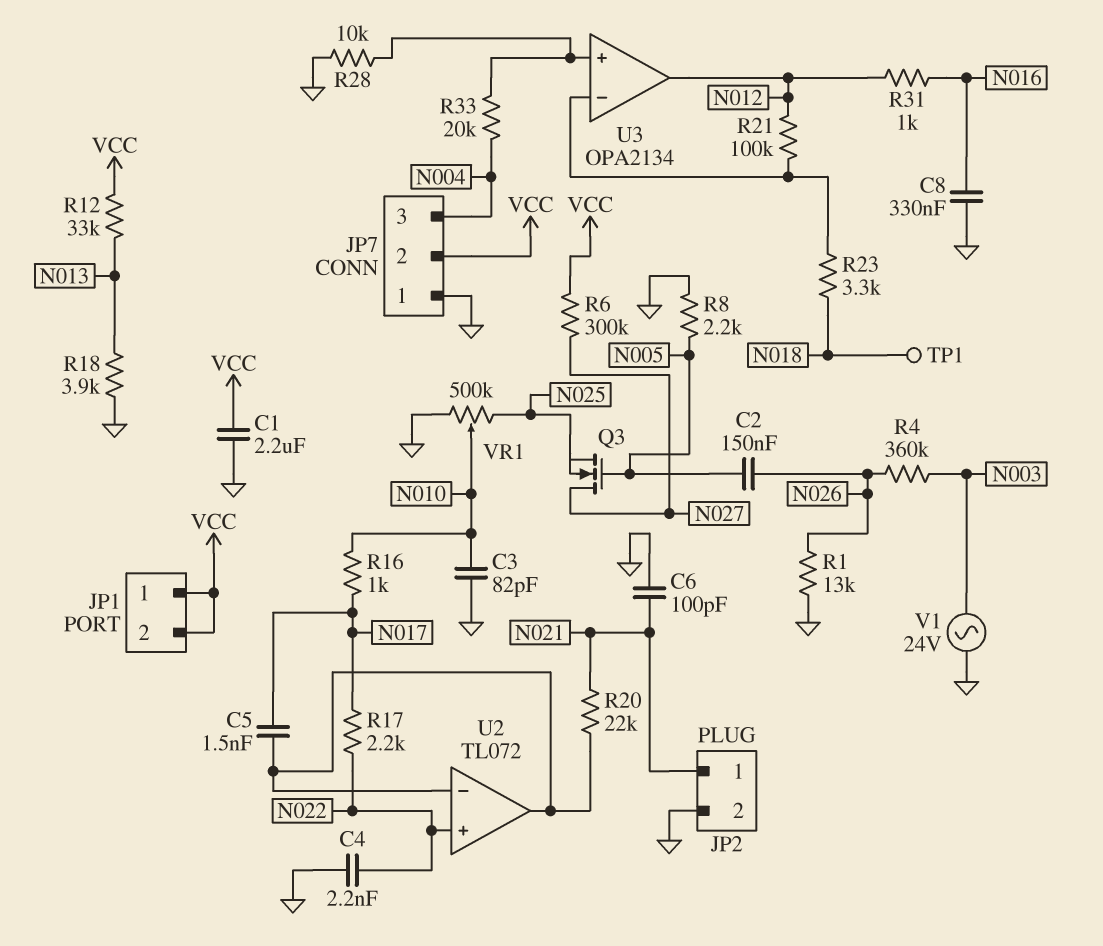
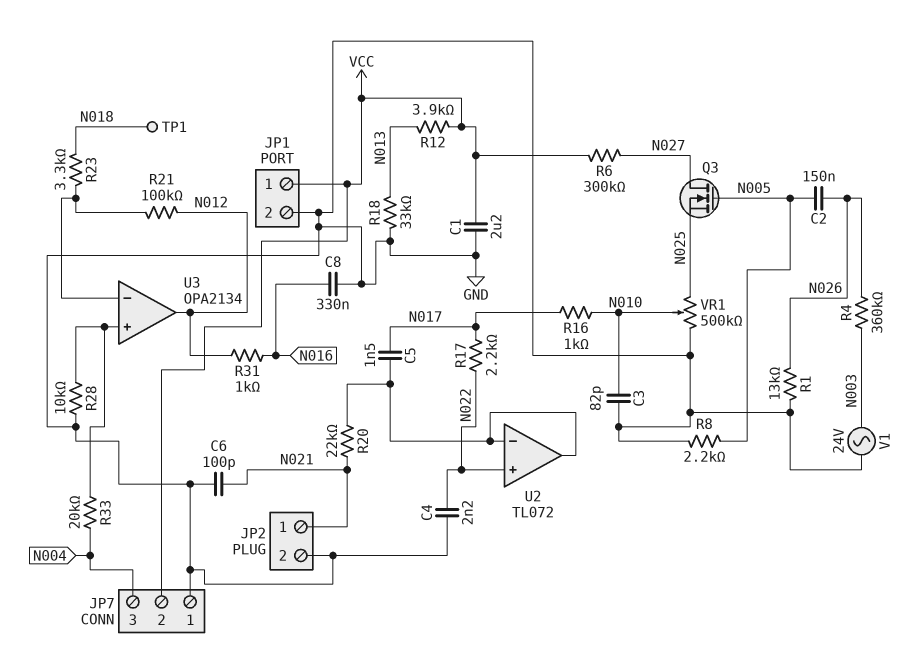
JP1 pin 2: VCC -> GND
R12: 33k (N013, VCC) -> 3.9k (N013, VCC)
R18: 3.9k (GND, N013) -> 33k (GND, N013)

